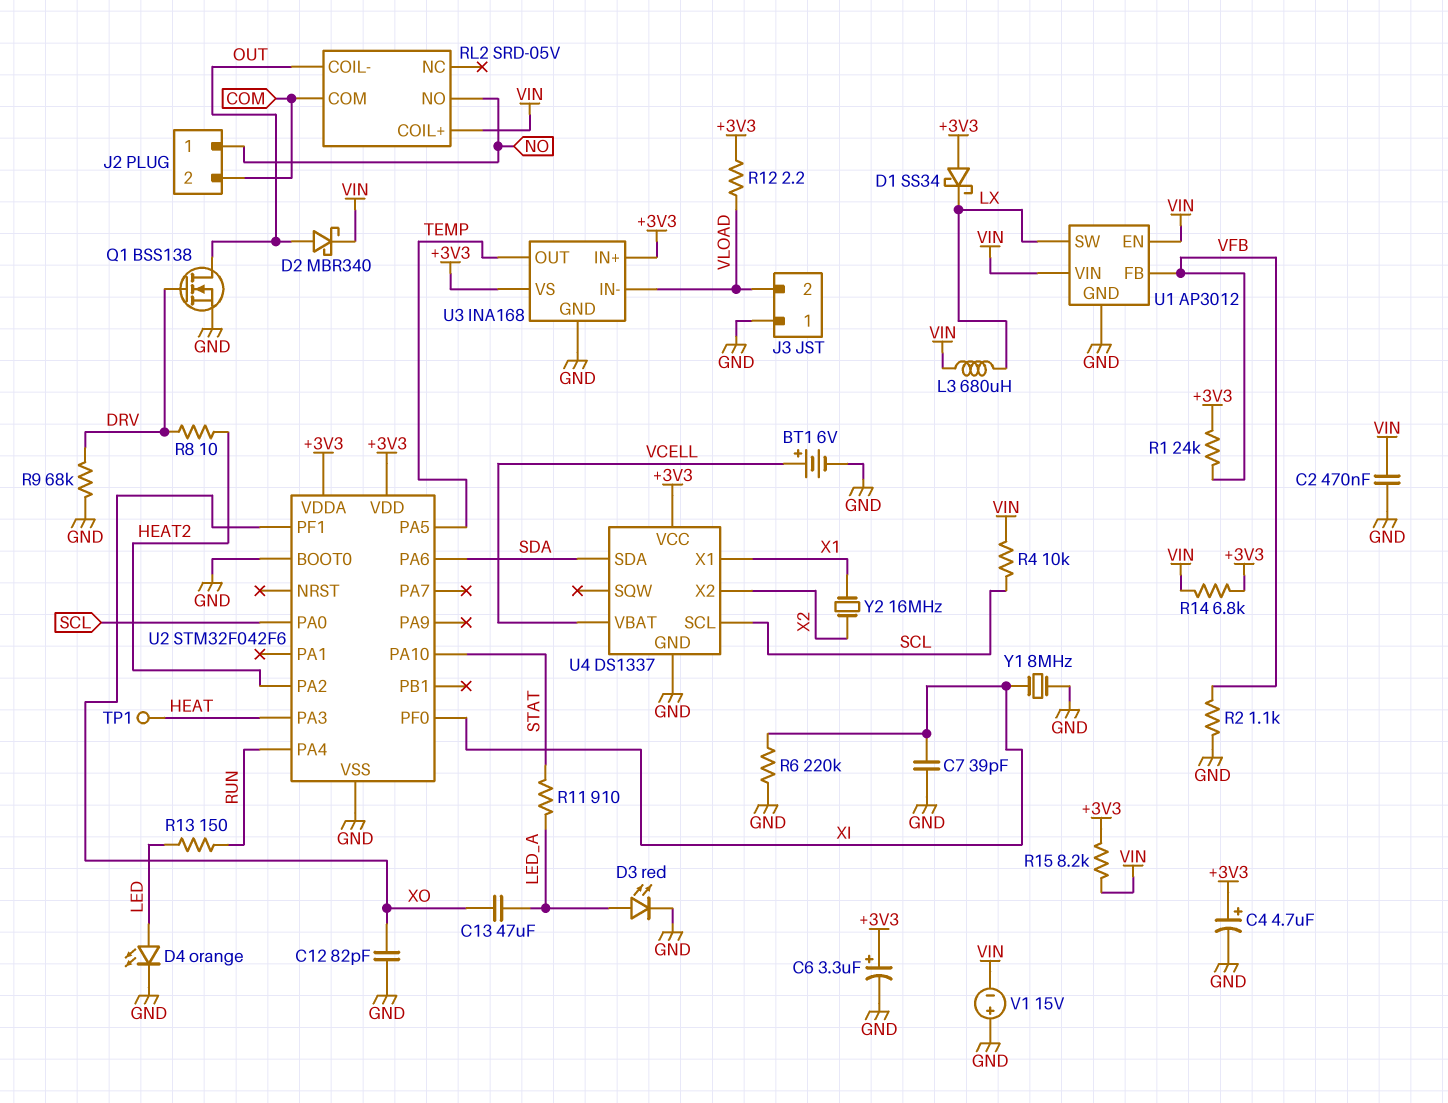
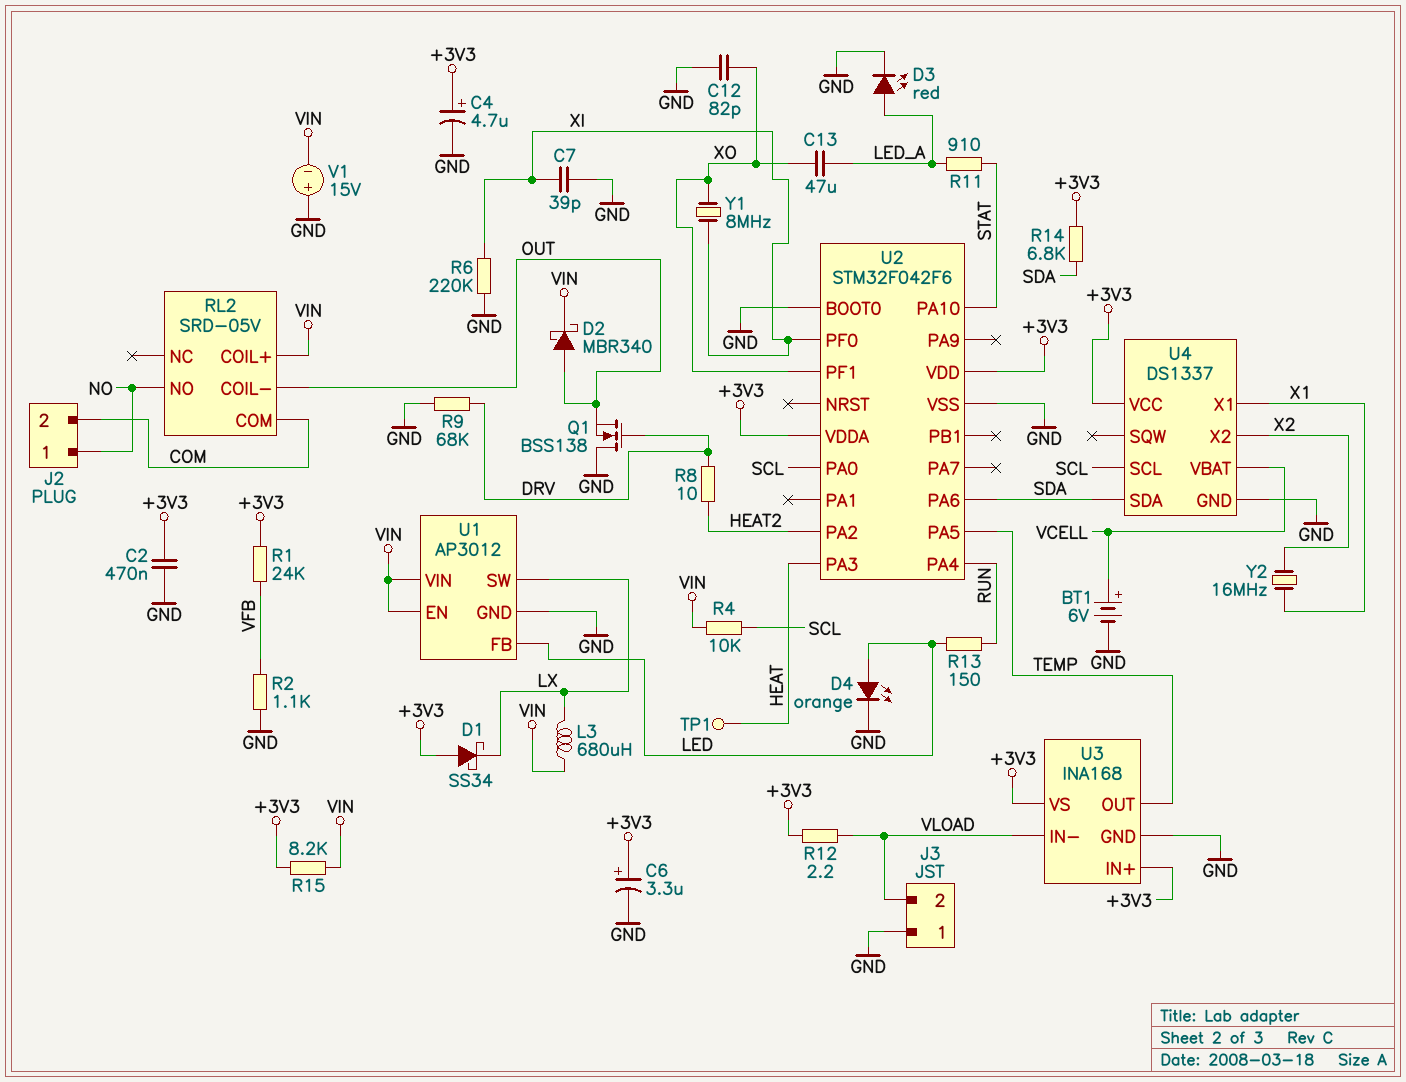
C2: 470nF (GND, VIN) -> 470nF (+3V3, GND)
Q1: NMOS BSS138 (G DRV, D OUT, S GND) -> NMOS BSS138 (G DRV, D GND, S OUT)
R14: 6.8k (+3V3, VIN) -> 6.8k (+3V3, SDA)
U1 pin FB: VFB -> LED
Y1: 8MHz (GND, XI) -> 8MHz (XI, XO)

